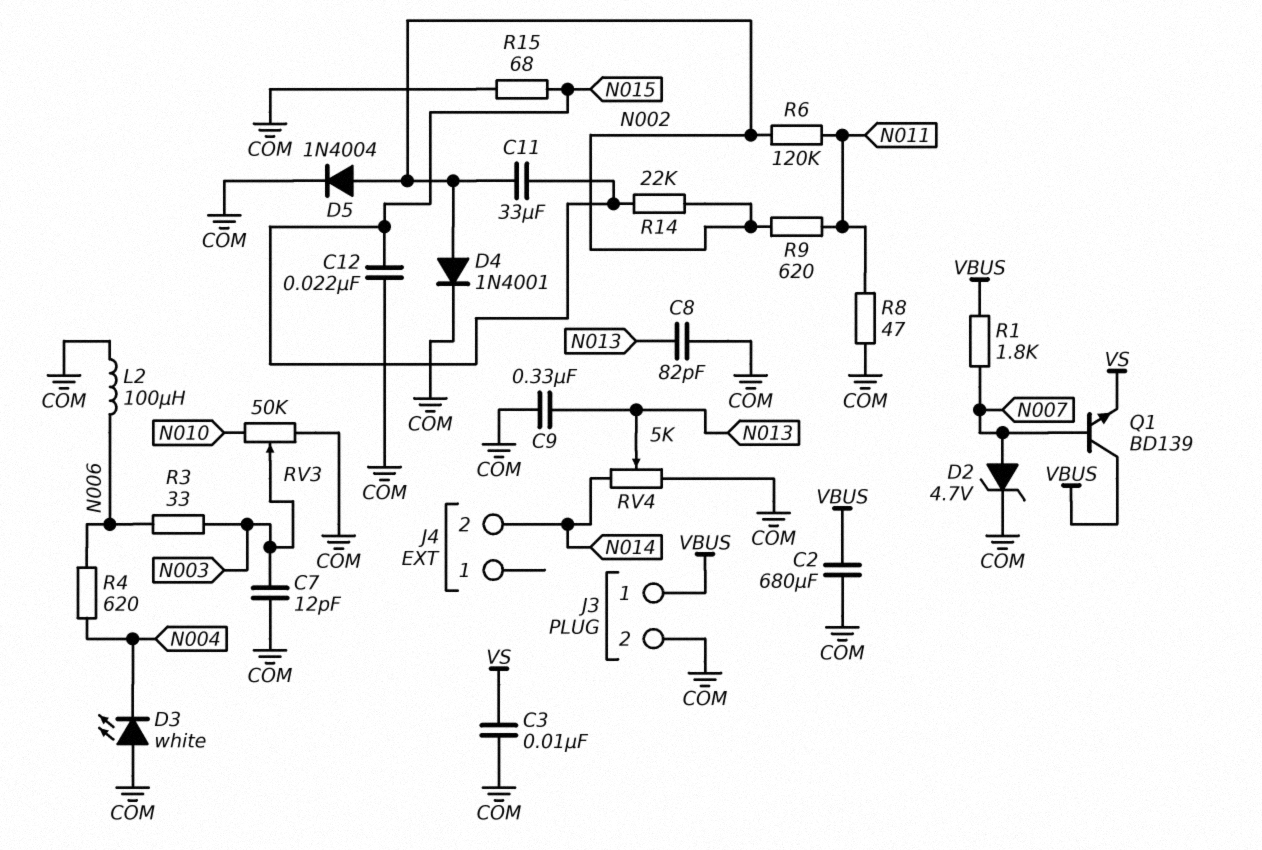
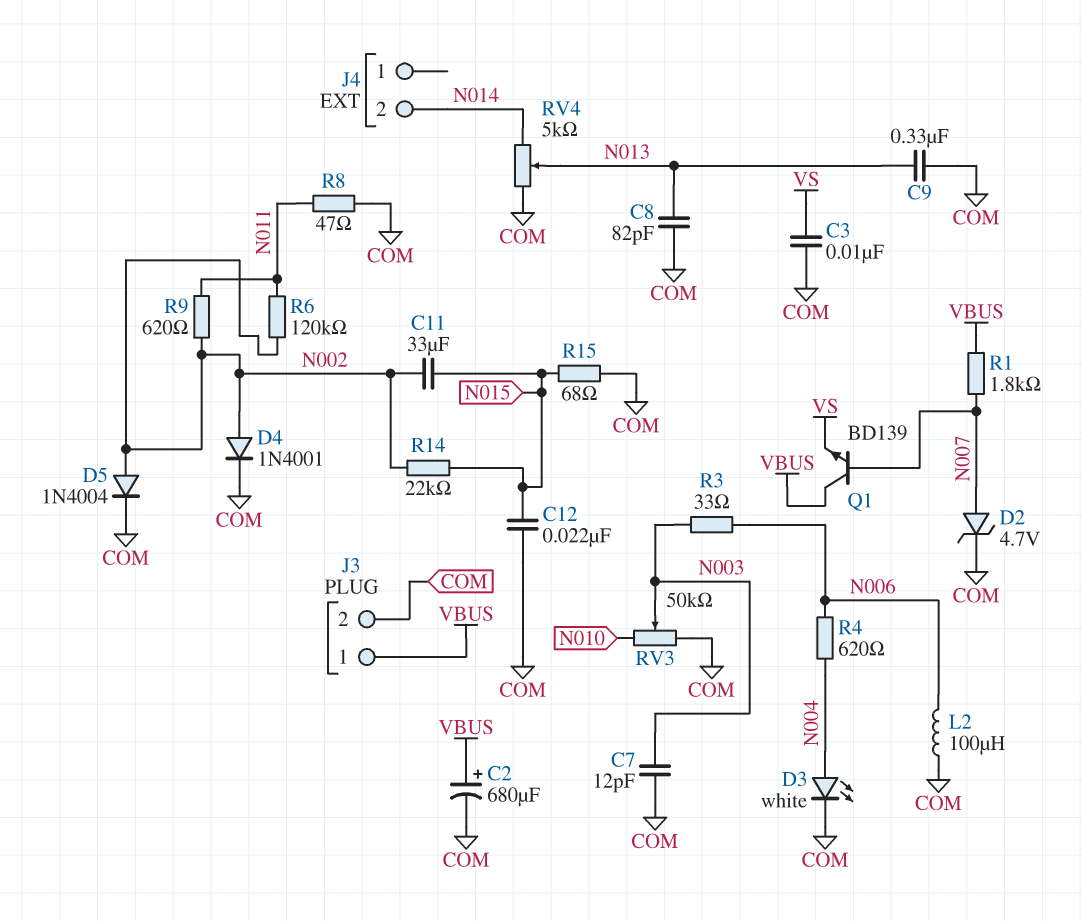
C2: 680uF (COM, VBUS) -> 680uF (plus VBUS, minus COM)
D3: LED white (A COM, K N004) -> LED white (A N004, K COM)

